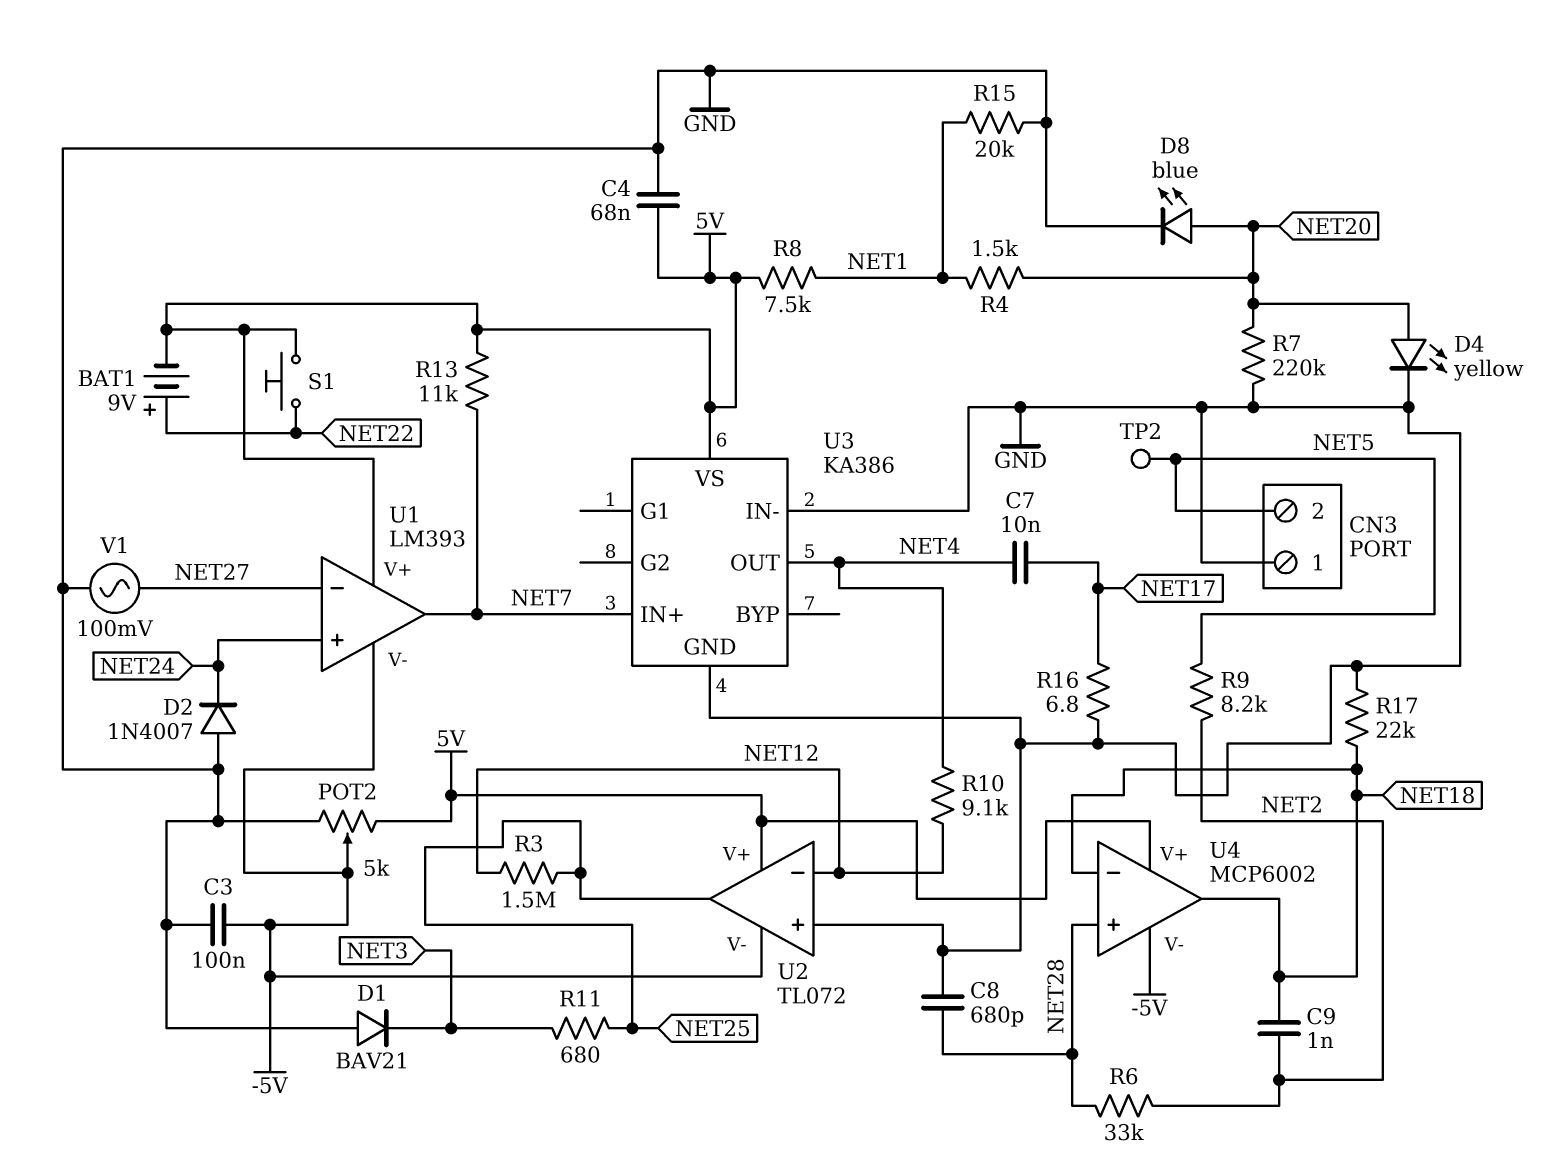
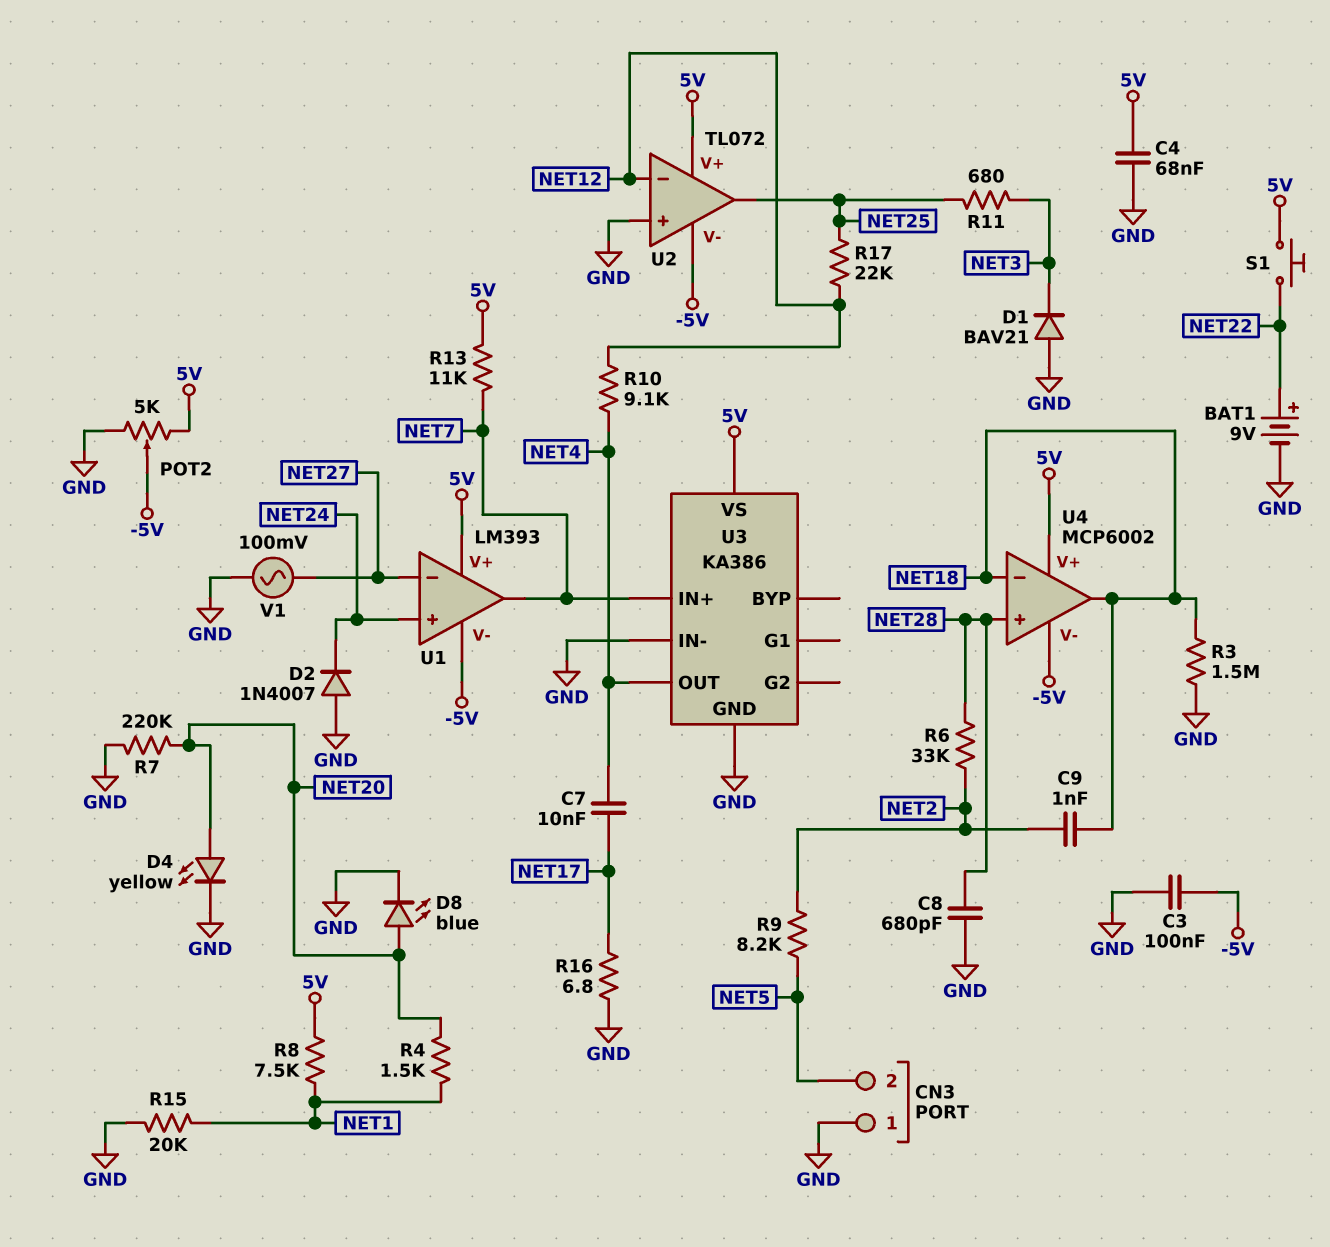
BAT1: 9V (plus NET22, minus 5V) -> 9V (plus NET22, minus GND)
R3: 1.5M (NET12, NET25) -> 1.5M (GND, NET18)
R17: 22k (GND, NET18) -> 22k (NET12, NET25)
TP2: test point (NET5) -> none

